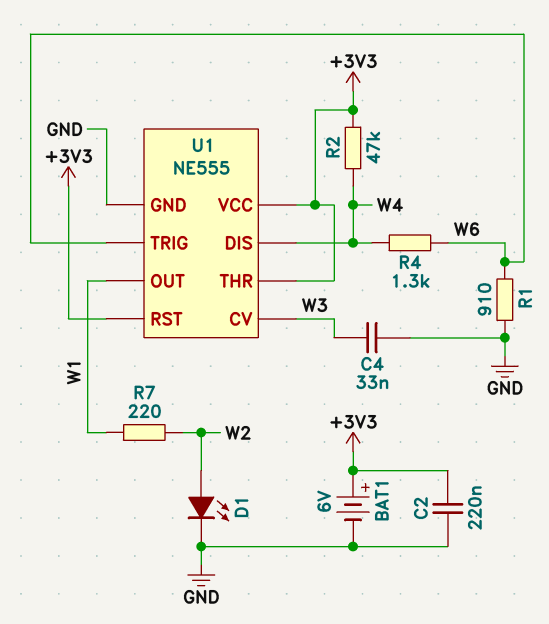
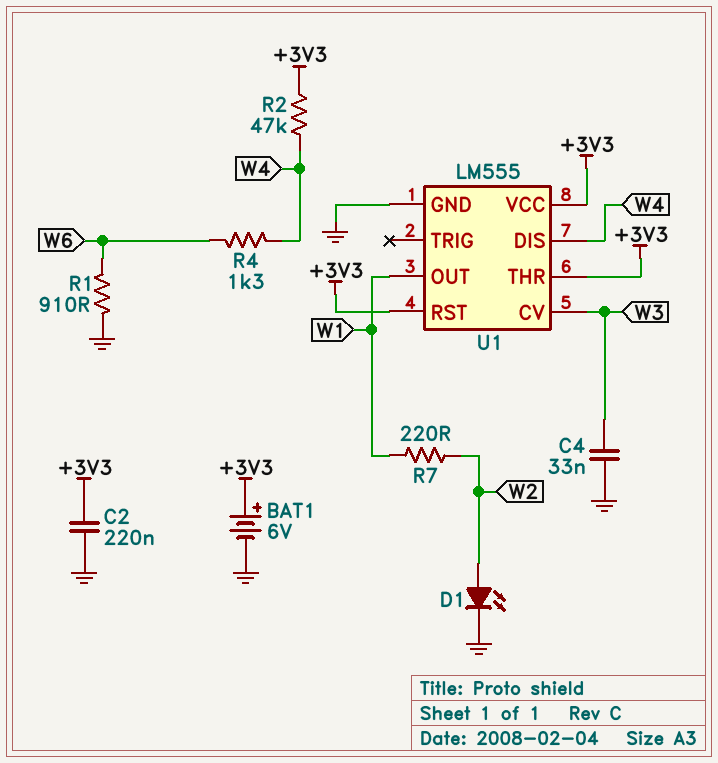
U1: NE555 -> LM555
U1 pin TRIG: W6 -> none

